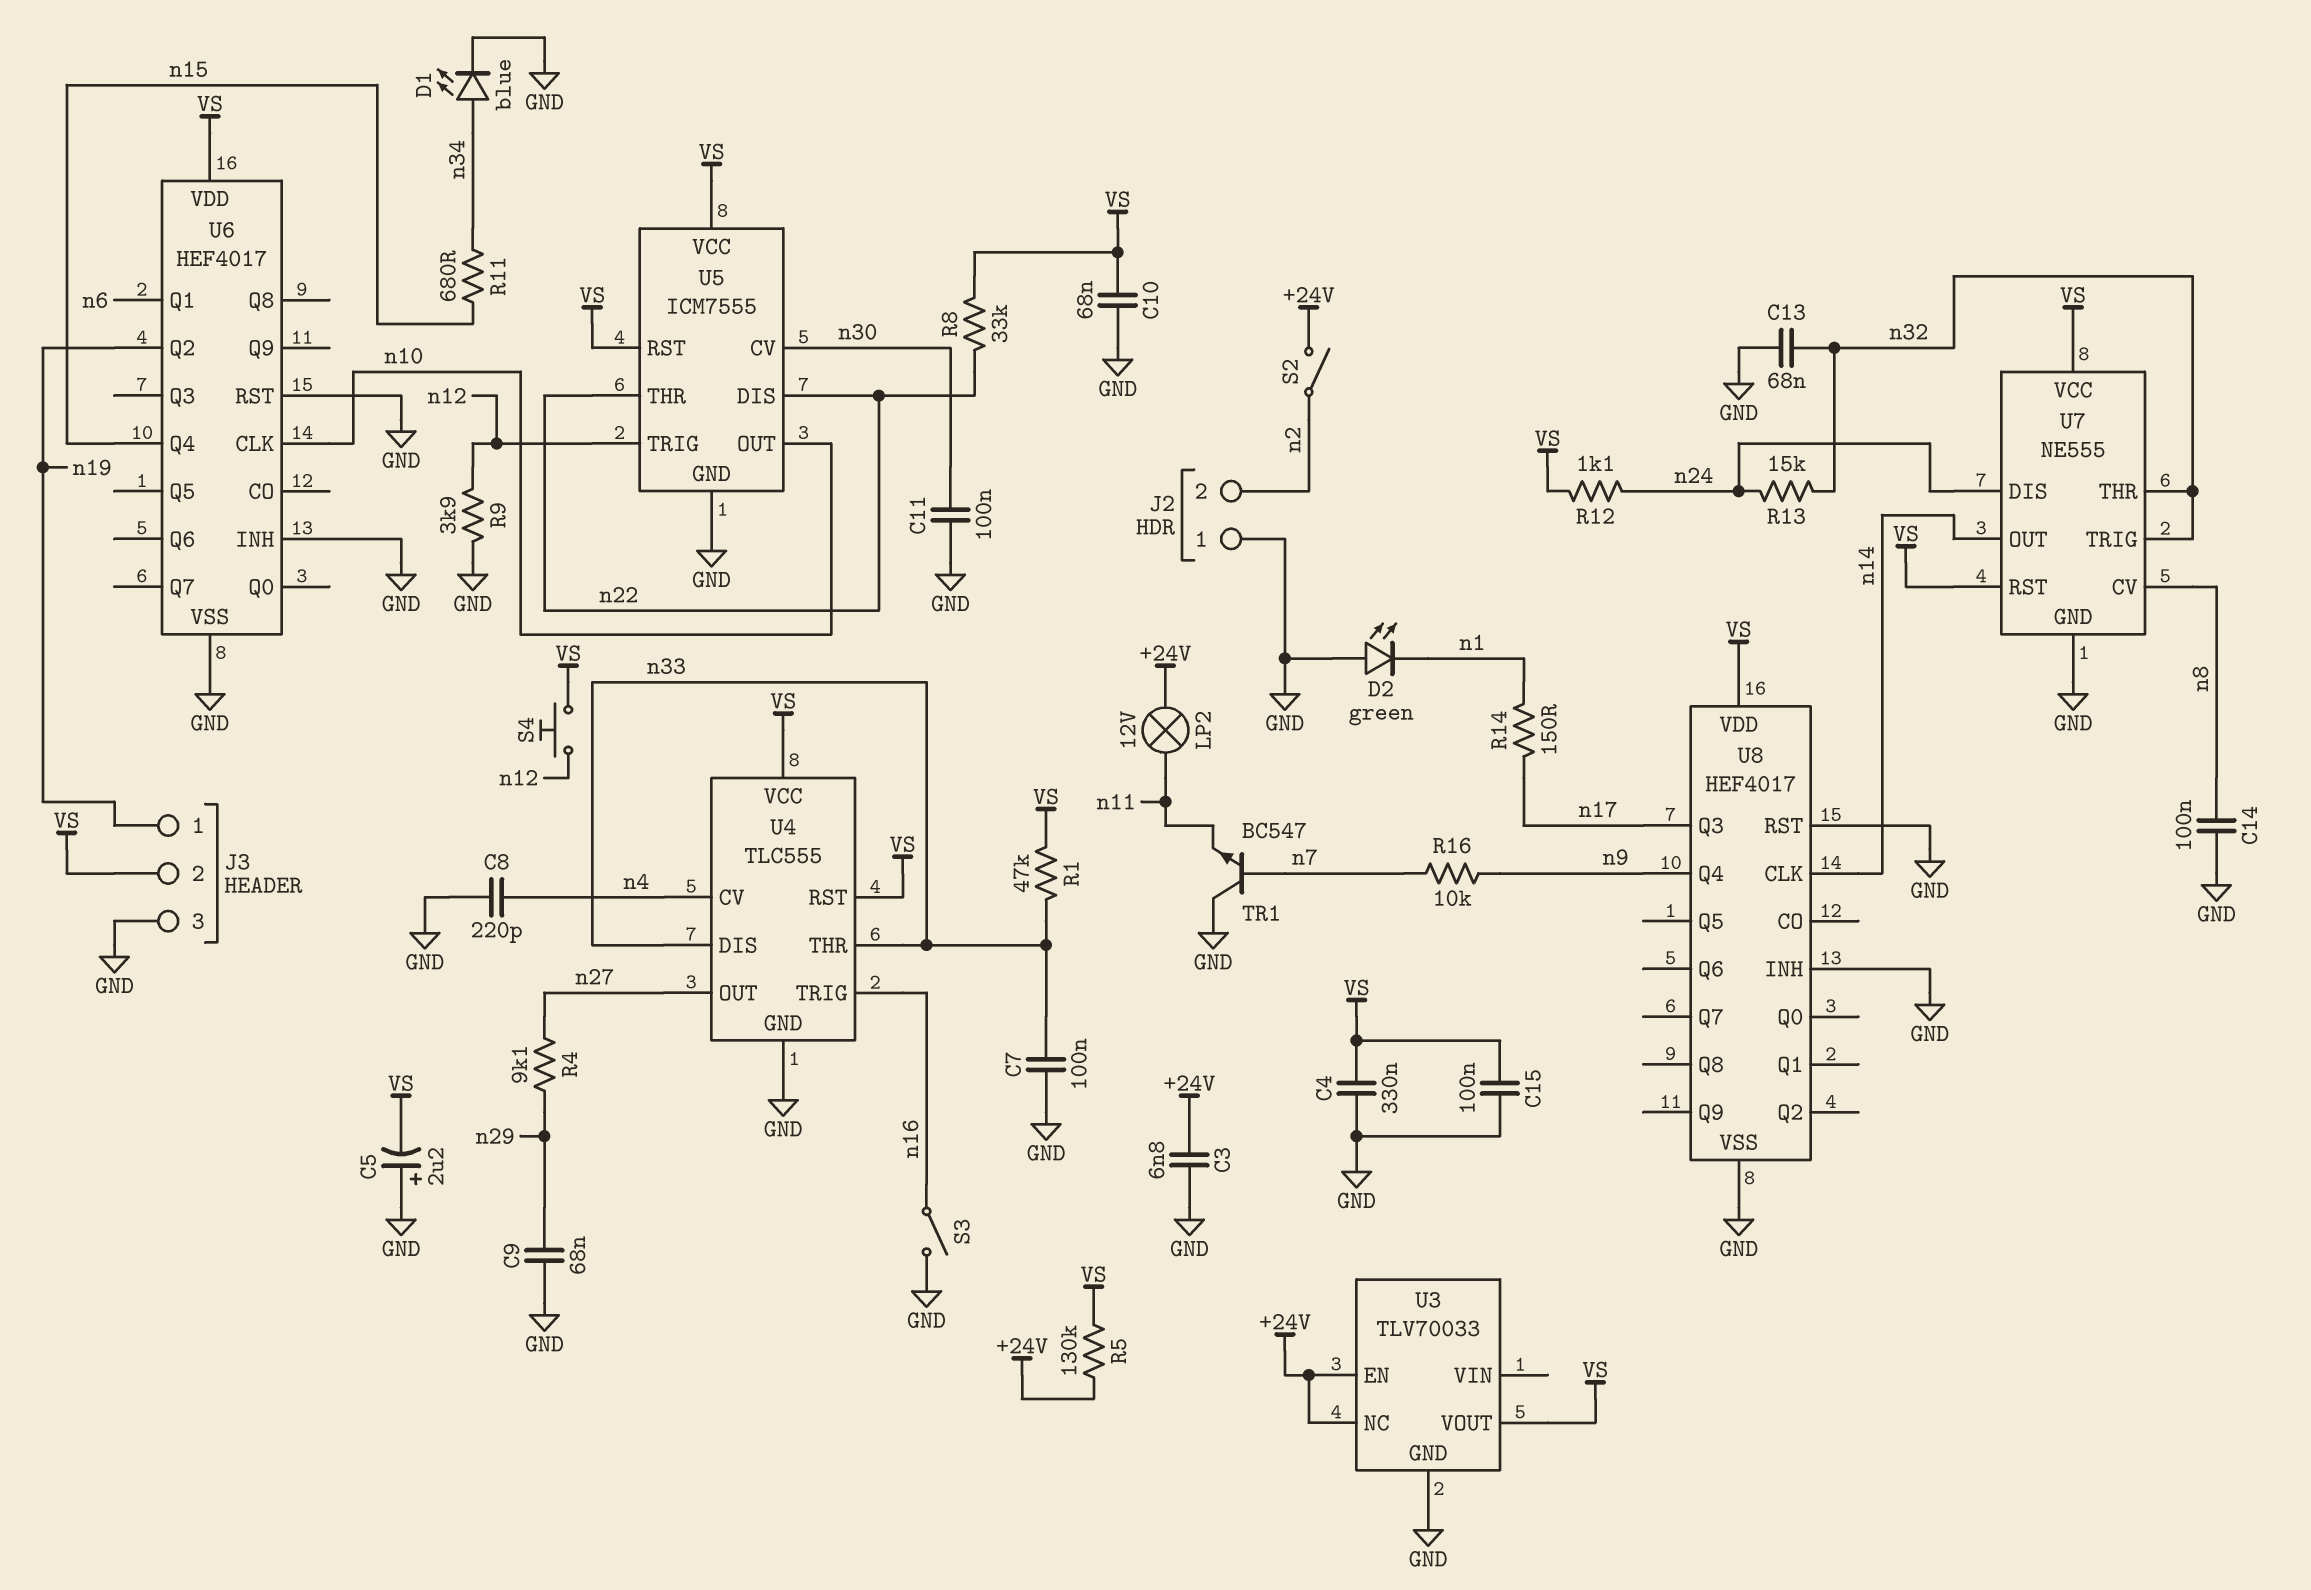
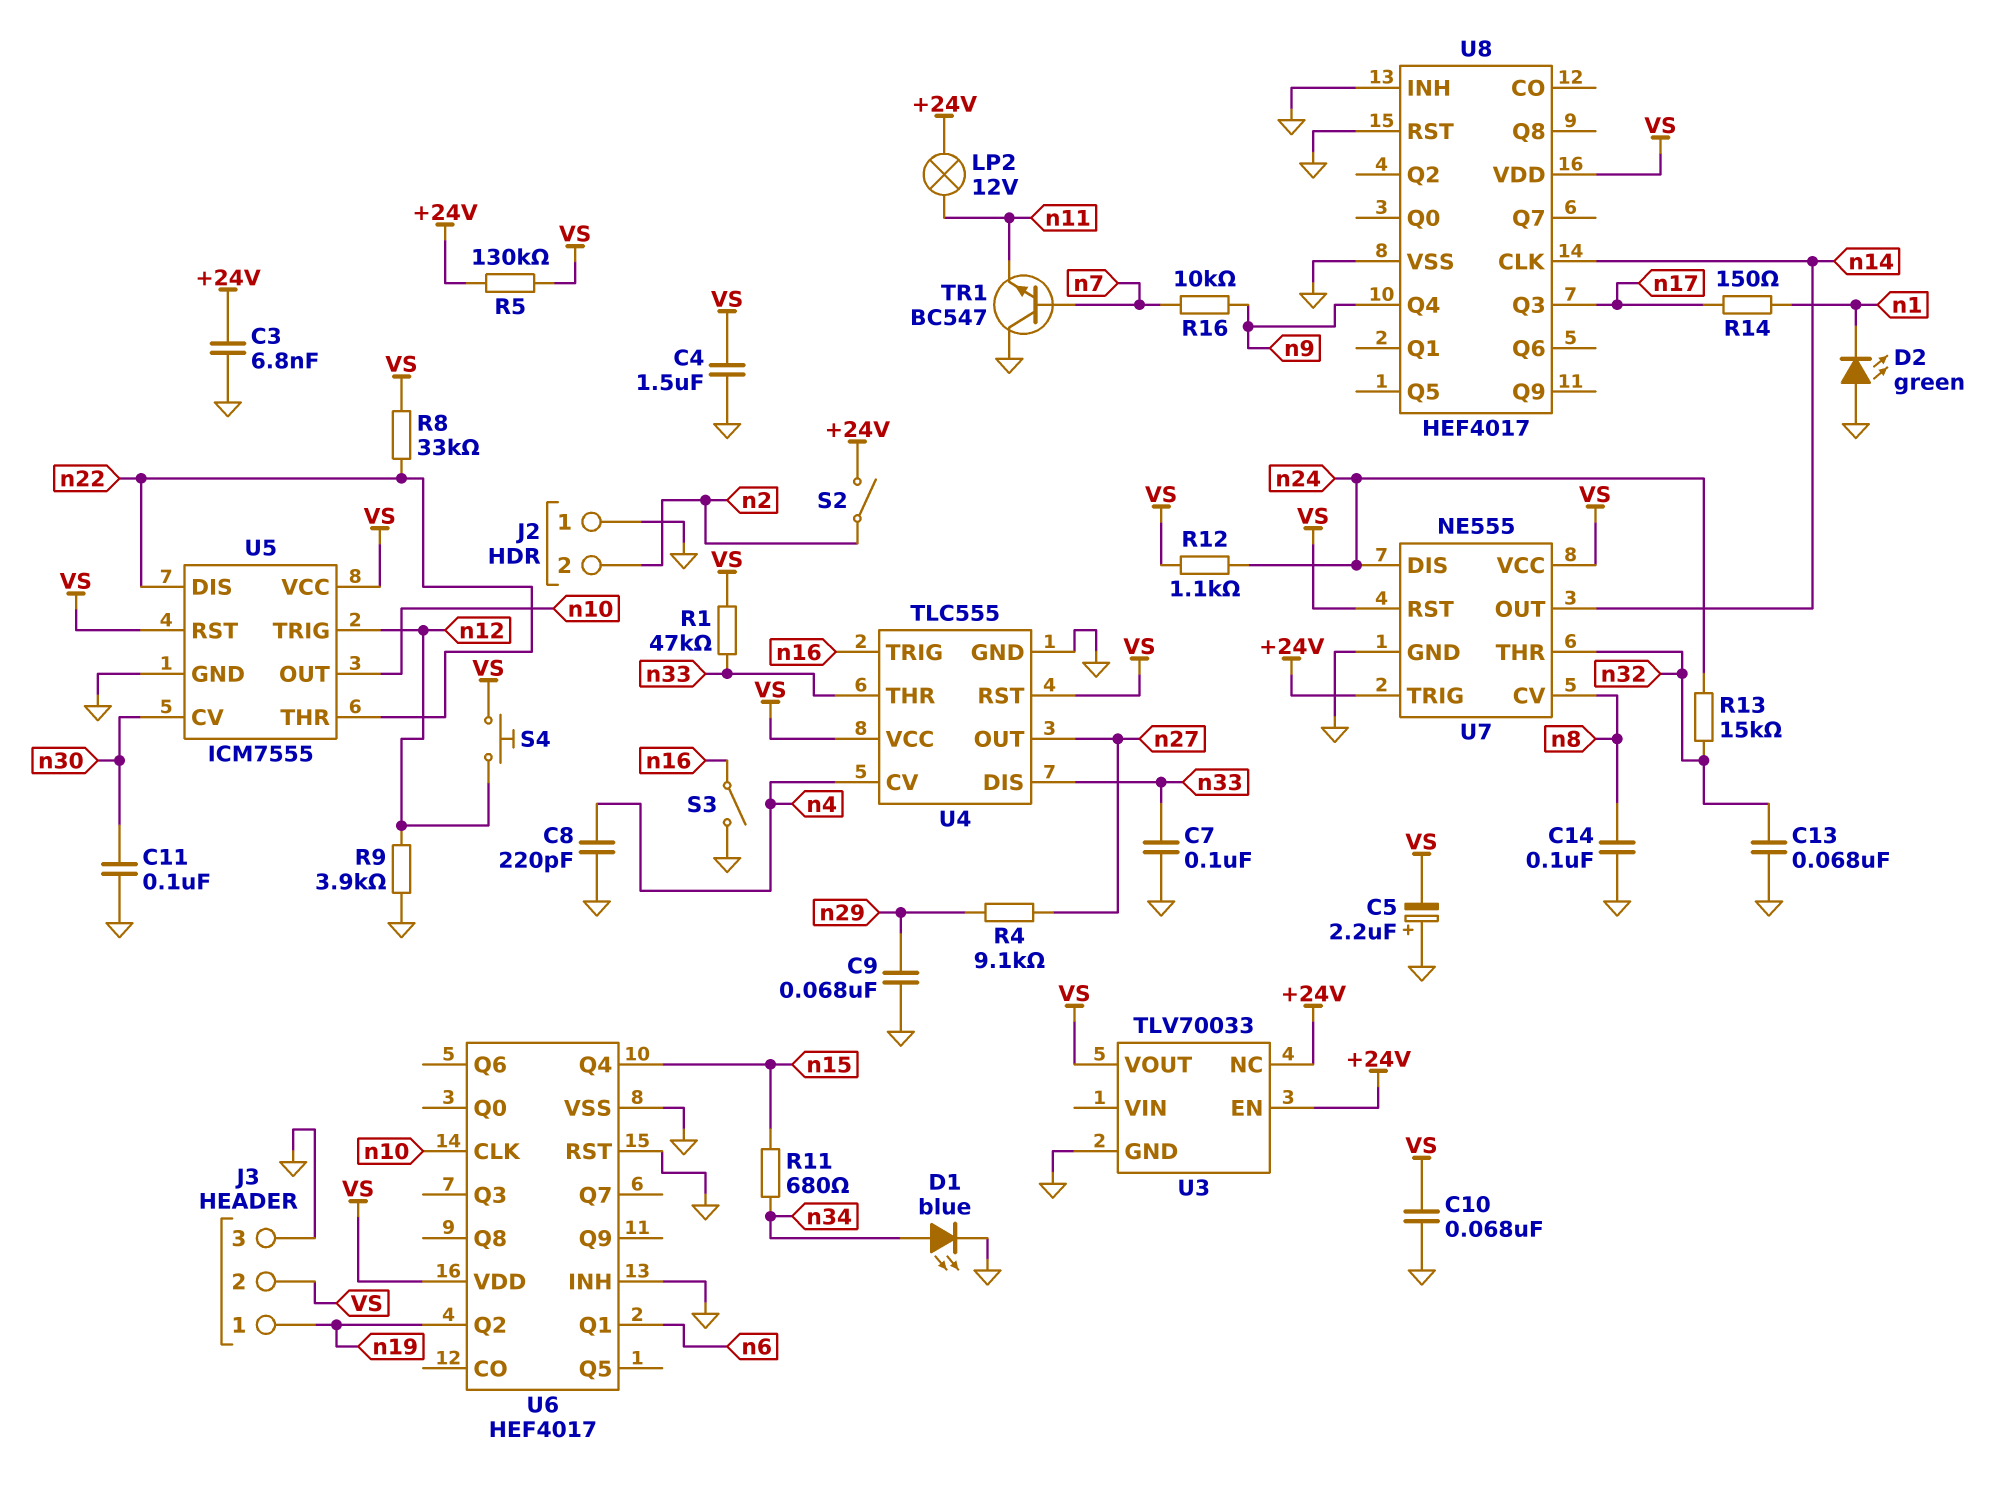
C4: 330nF (GND, VS) -> 1.5uF (GND, VS)
C15: 100nF (GND, VS) -> none
U7 pin TRIG: n32 -> +24V

